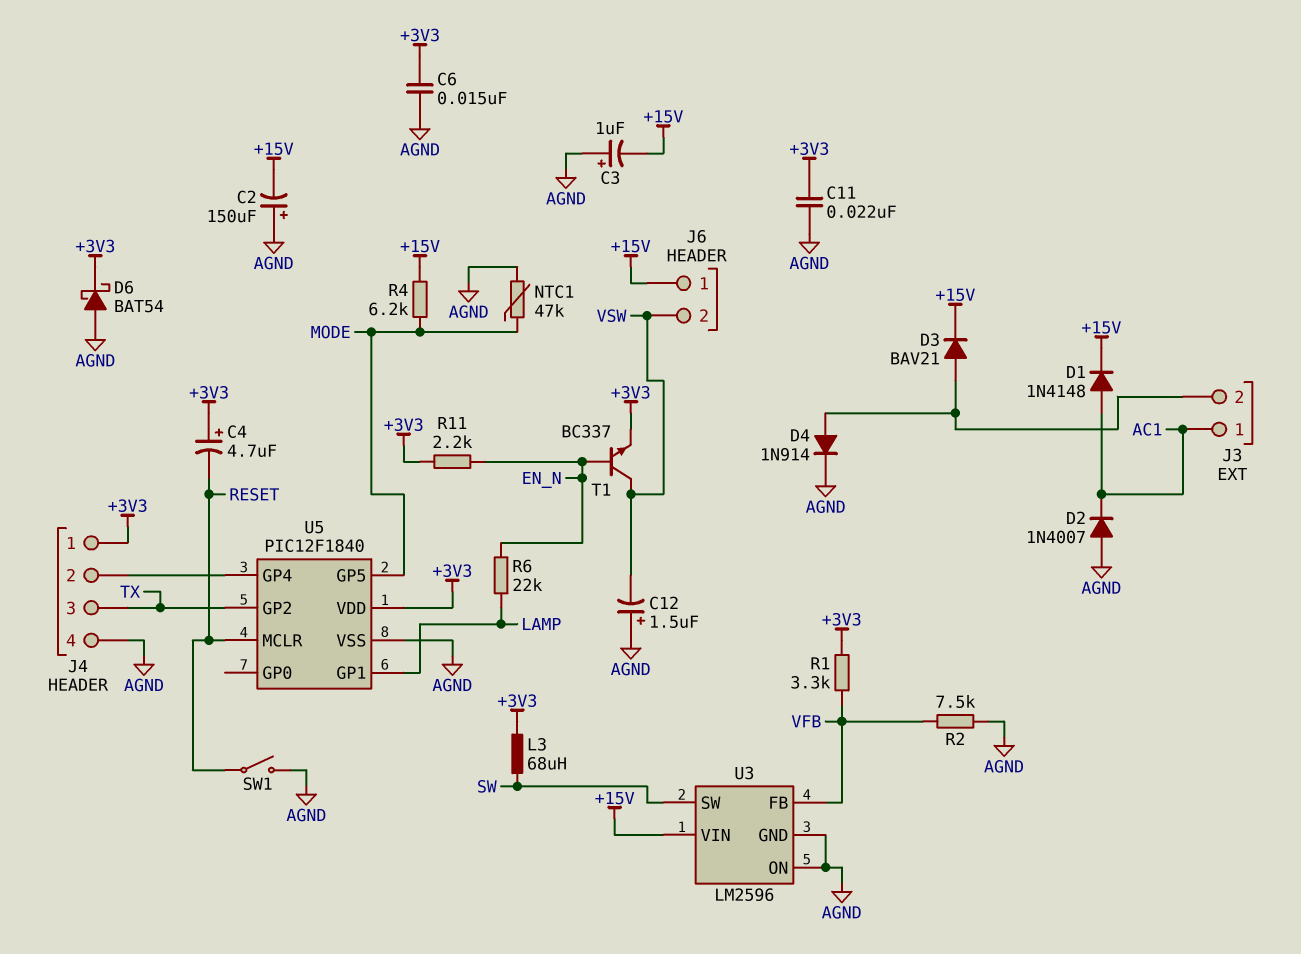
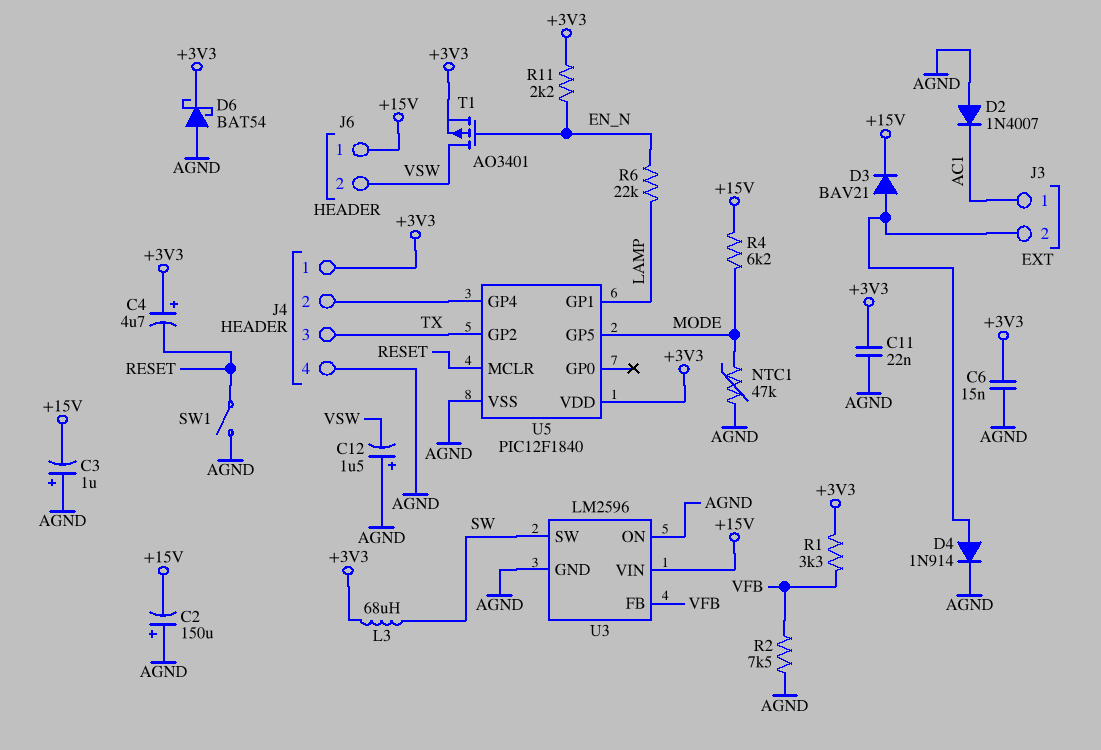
D1: diode 1N4148 (A AC1, K +15V) -> none
T1: NPN BC337 (B EN_N, C VSW, E +3V3) -> PMOS AO3401 (G EN_N, D VSW, S +3V3)

